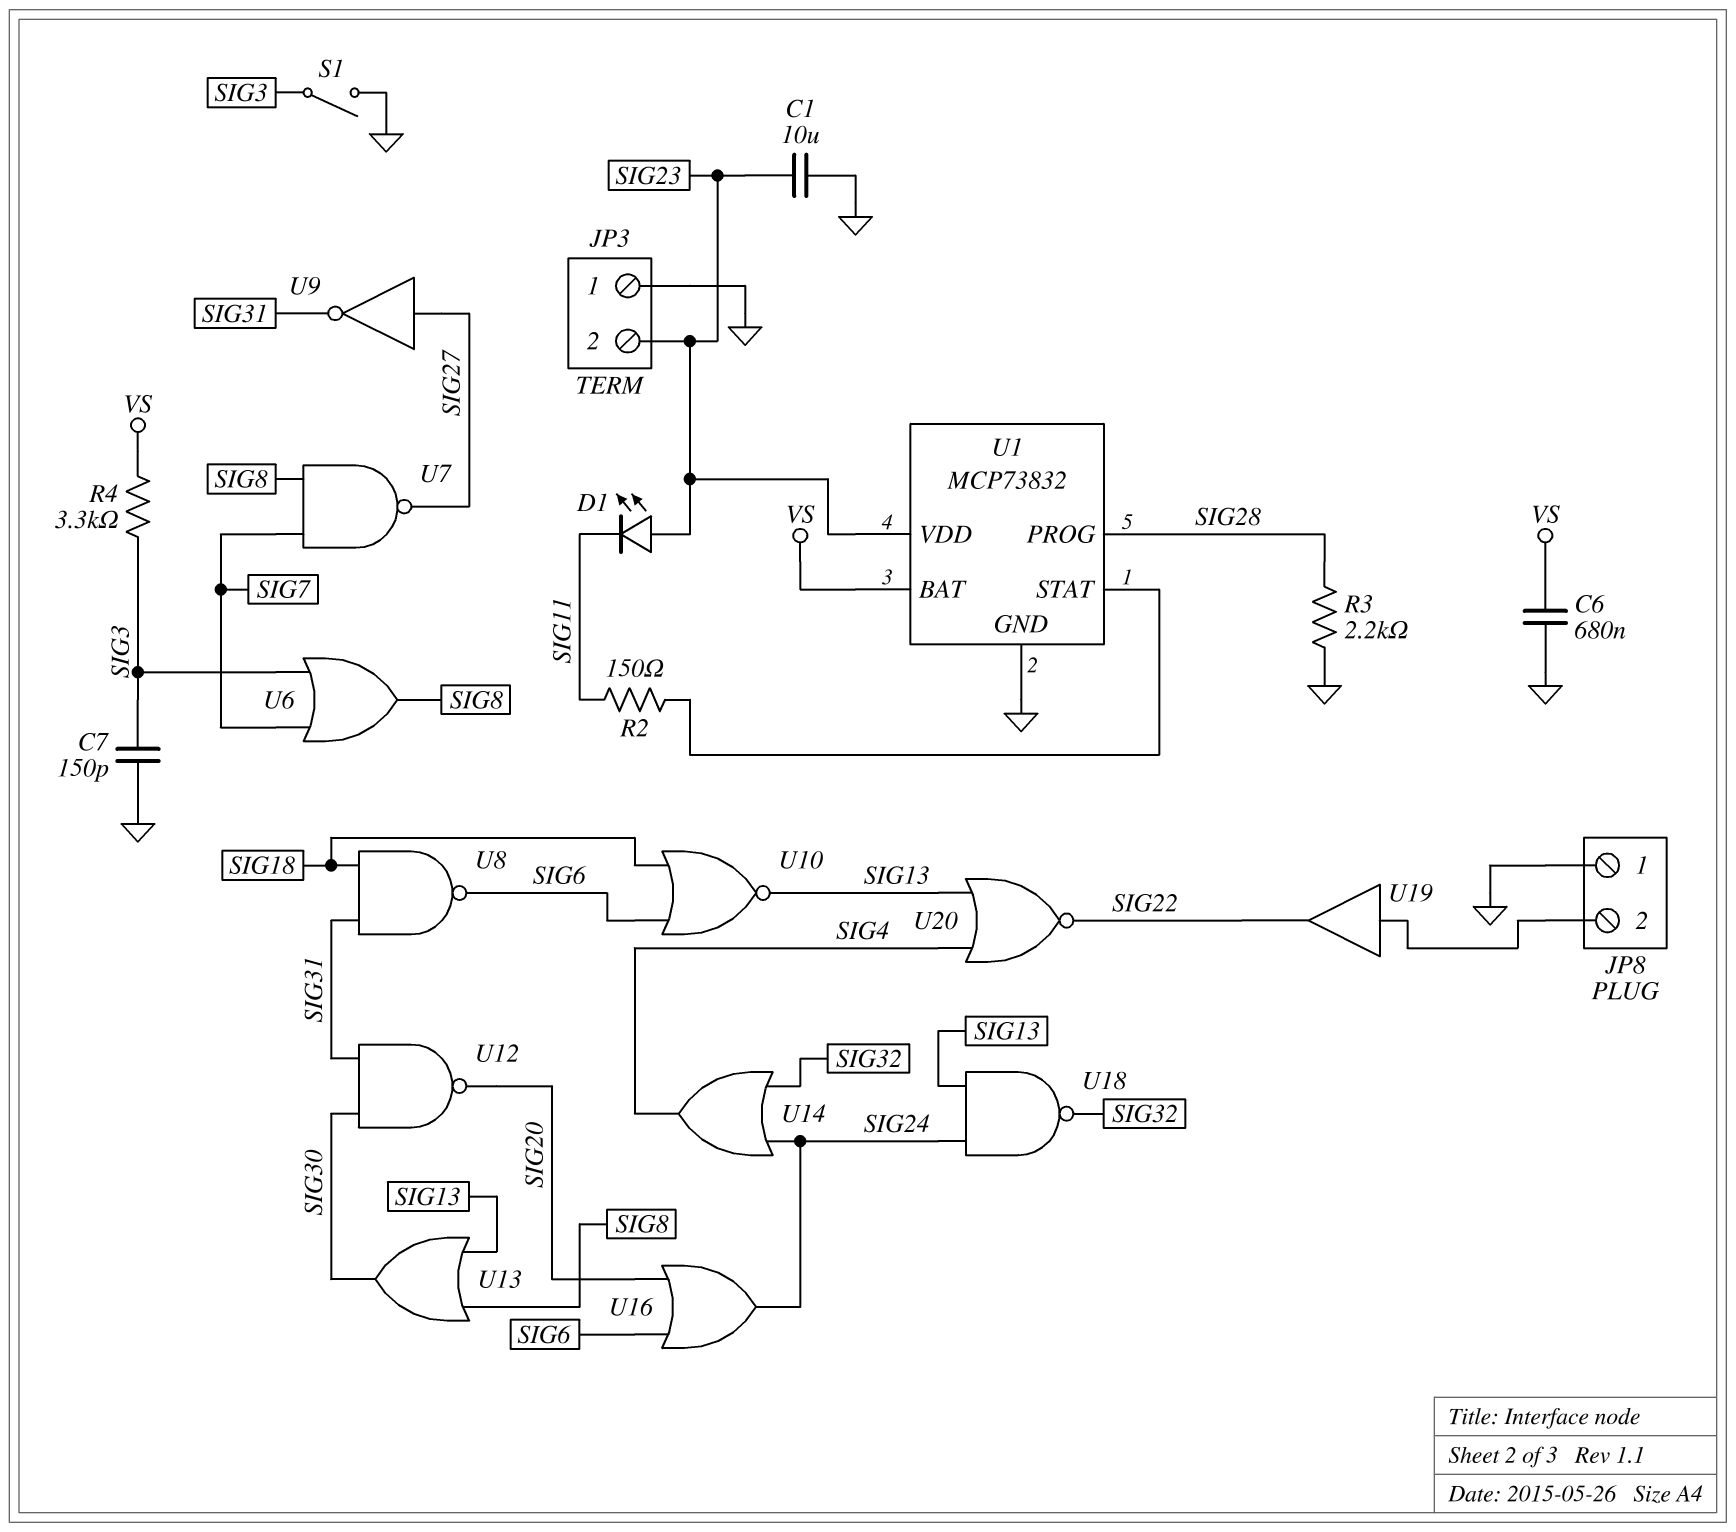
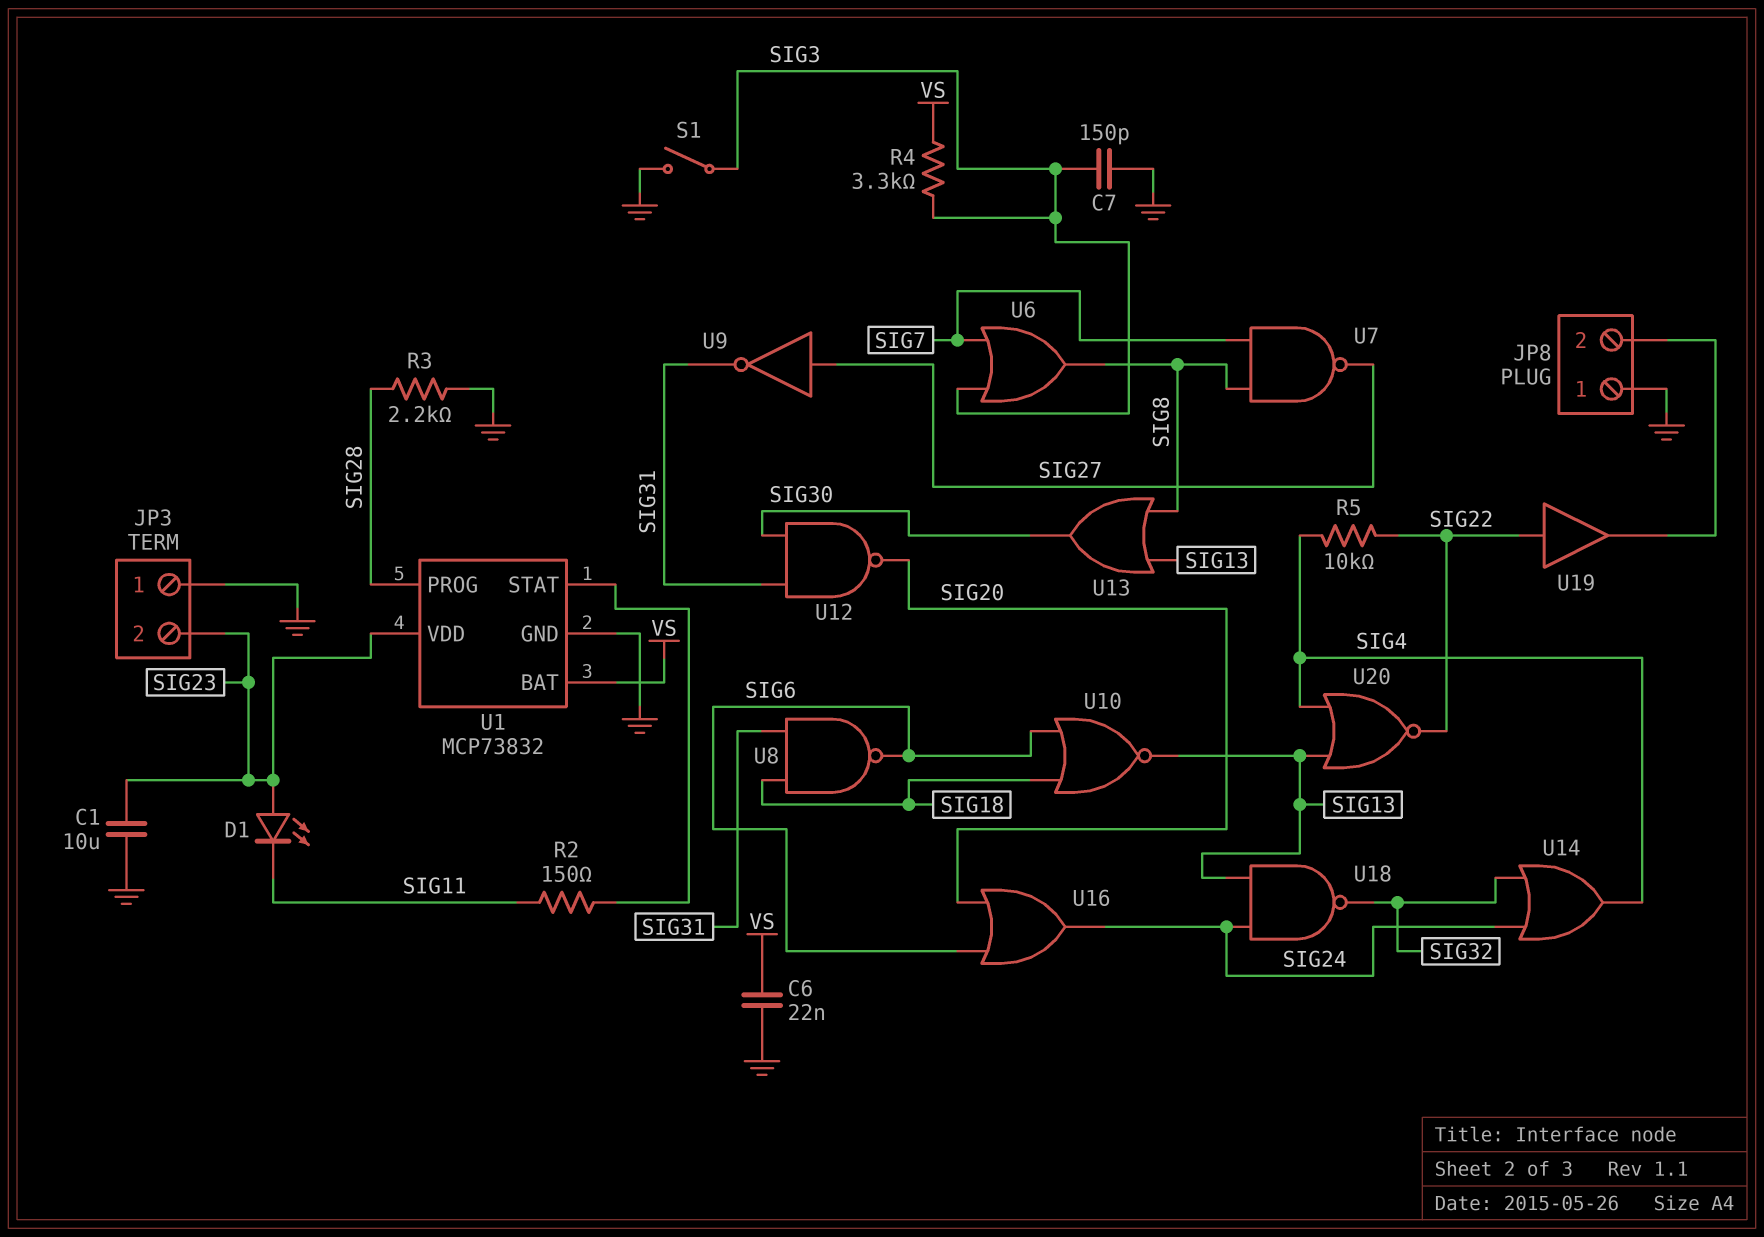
C6: 680nF (GND, VS) -> 22nF (GND, VS)
R5: none -> 10k (SIG4, SIG22)
U19: buffer (in JP8/2, out SIG22) -> buffer (in SIG22, out JP8/2)

